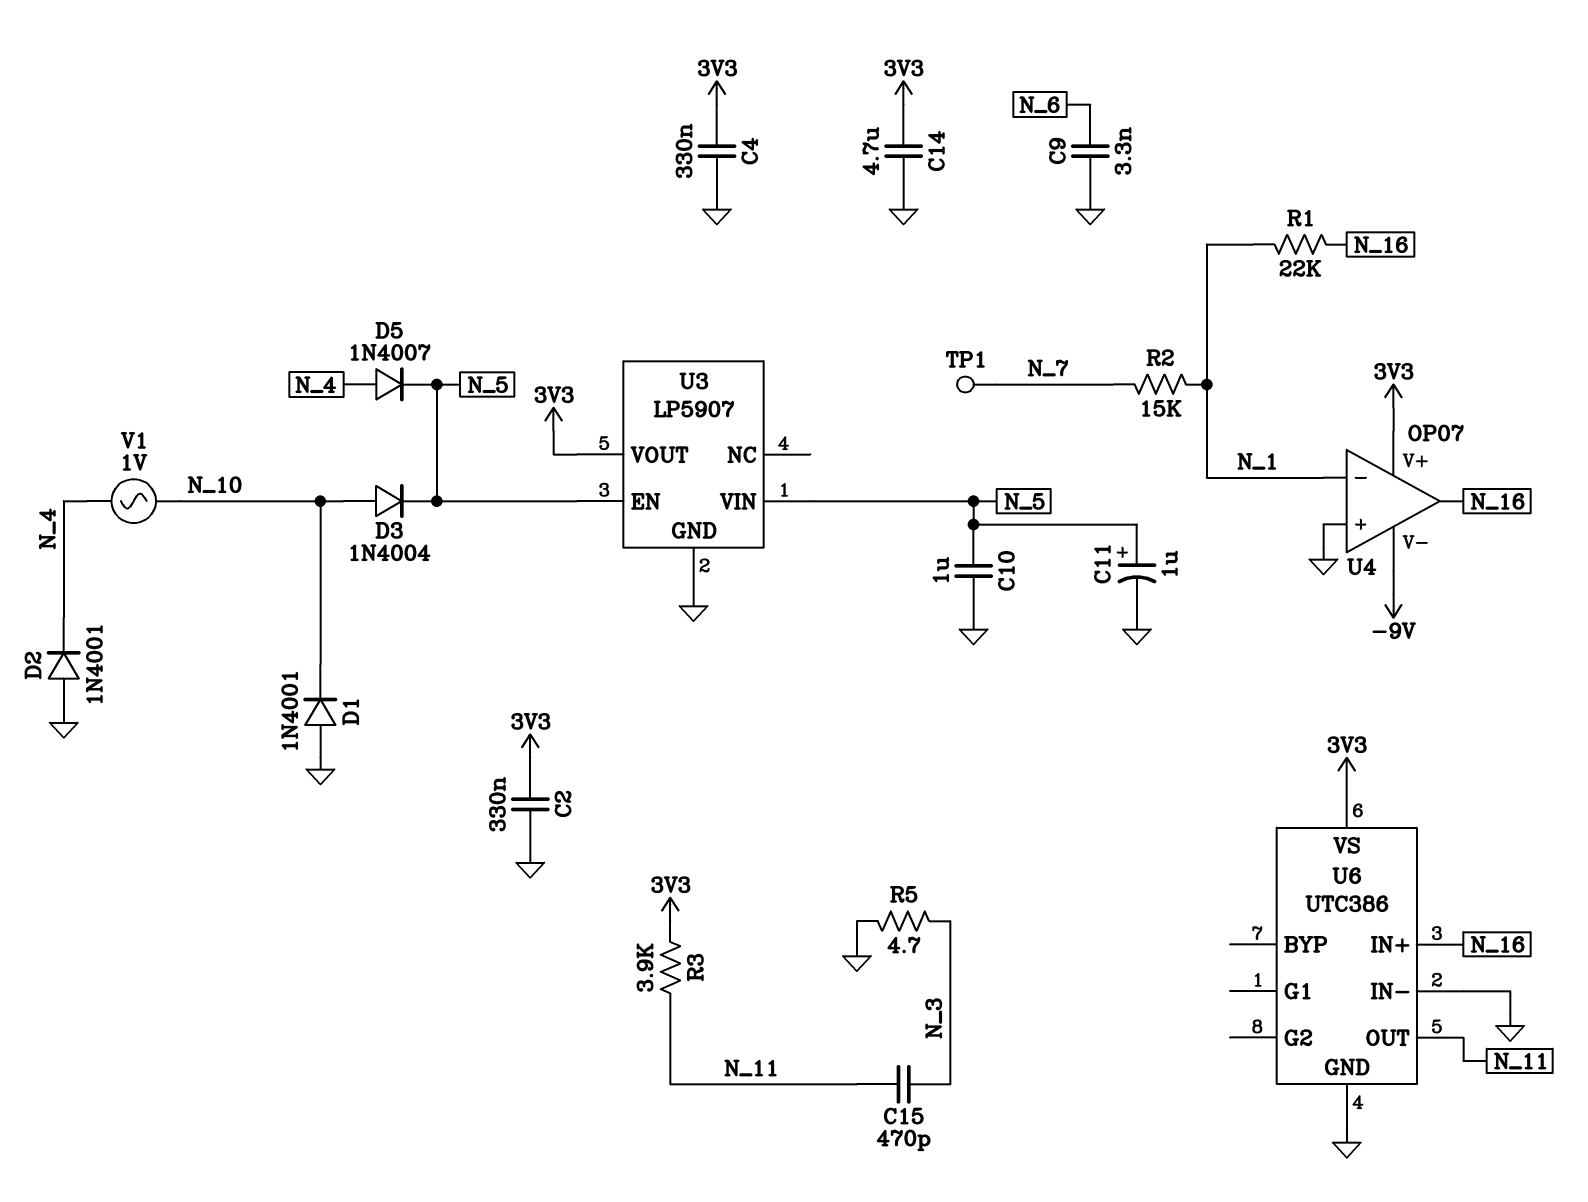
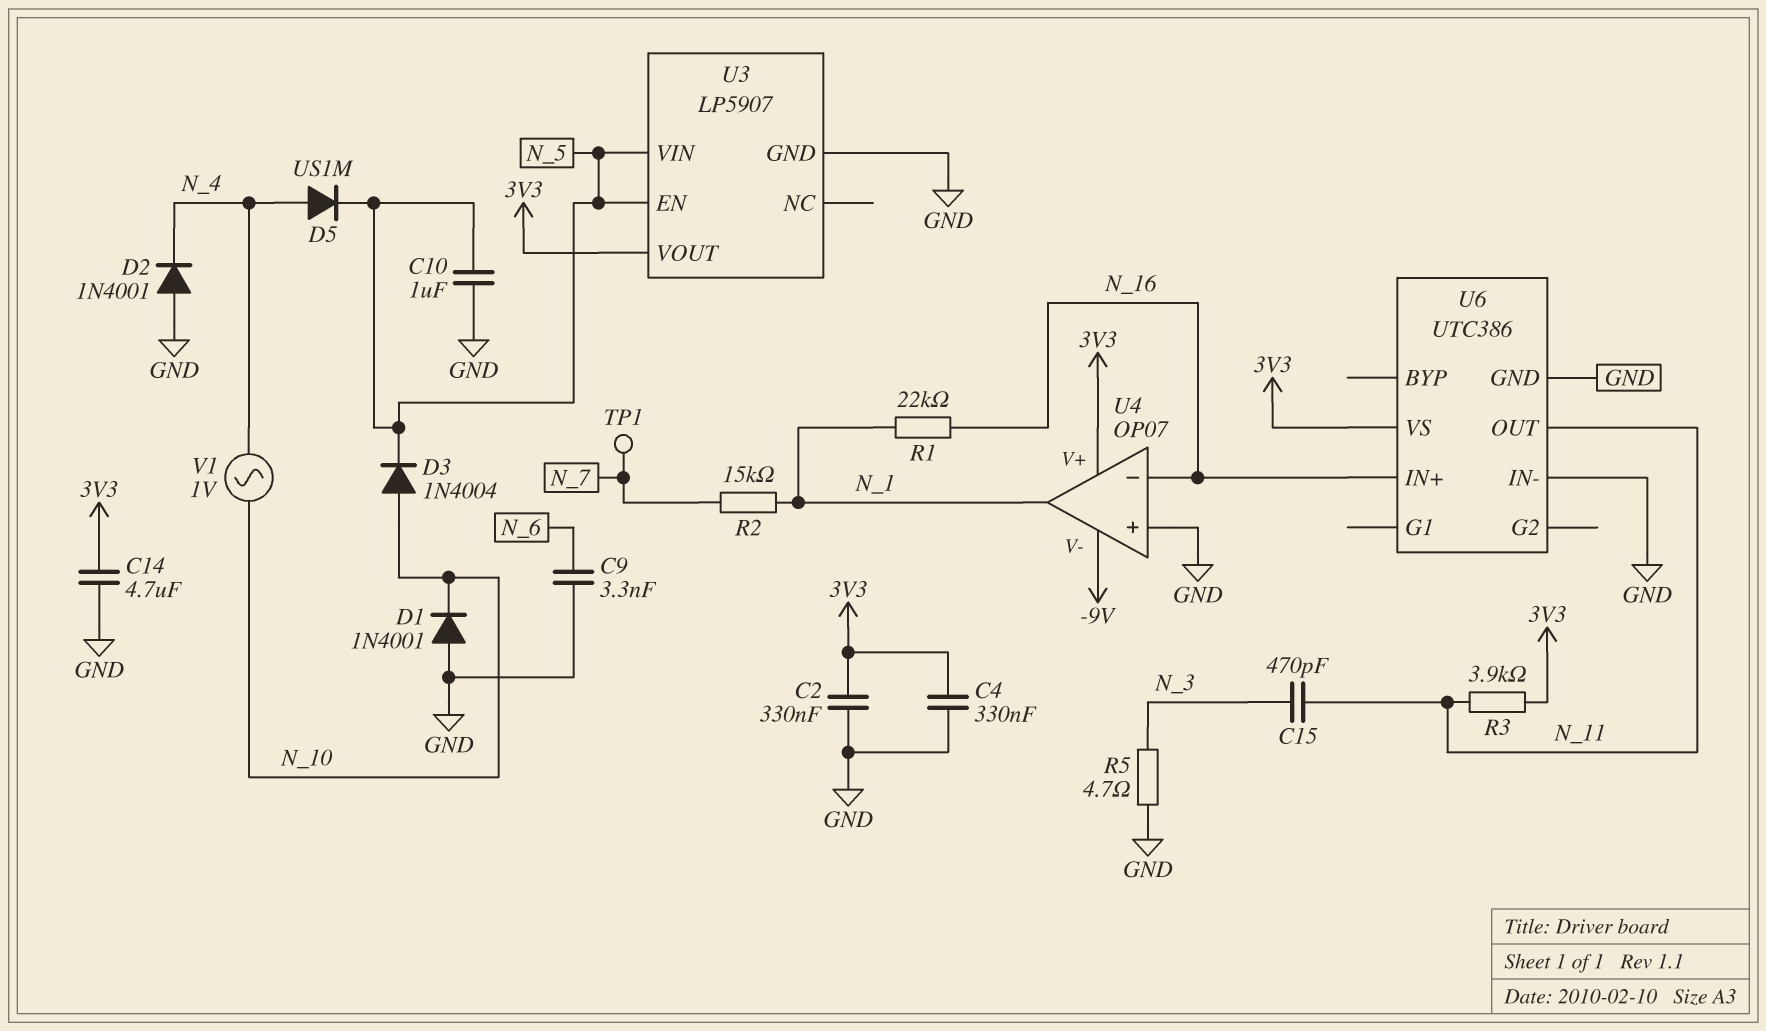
C11: 1uF (plus N_5, minus GND) -> none
D5: diode 1N4007 (A N_4, K N_5) -> diode US1M (A N_4, K N_5)
U4 pin in-: N_1 -> N_16
U4 pin out: N_16 -> N_1

